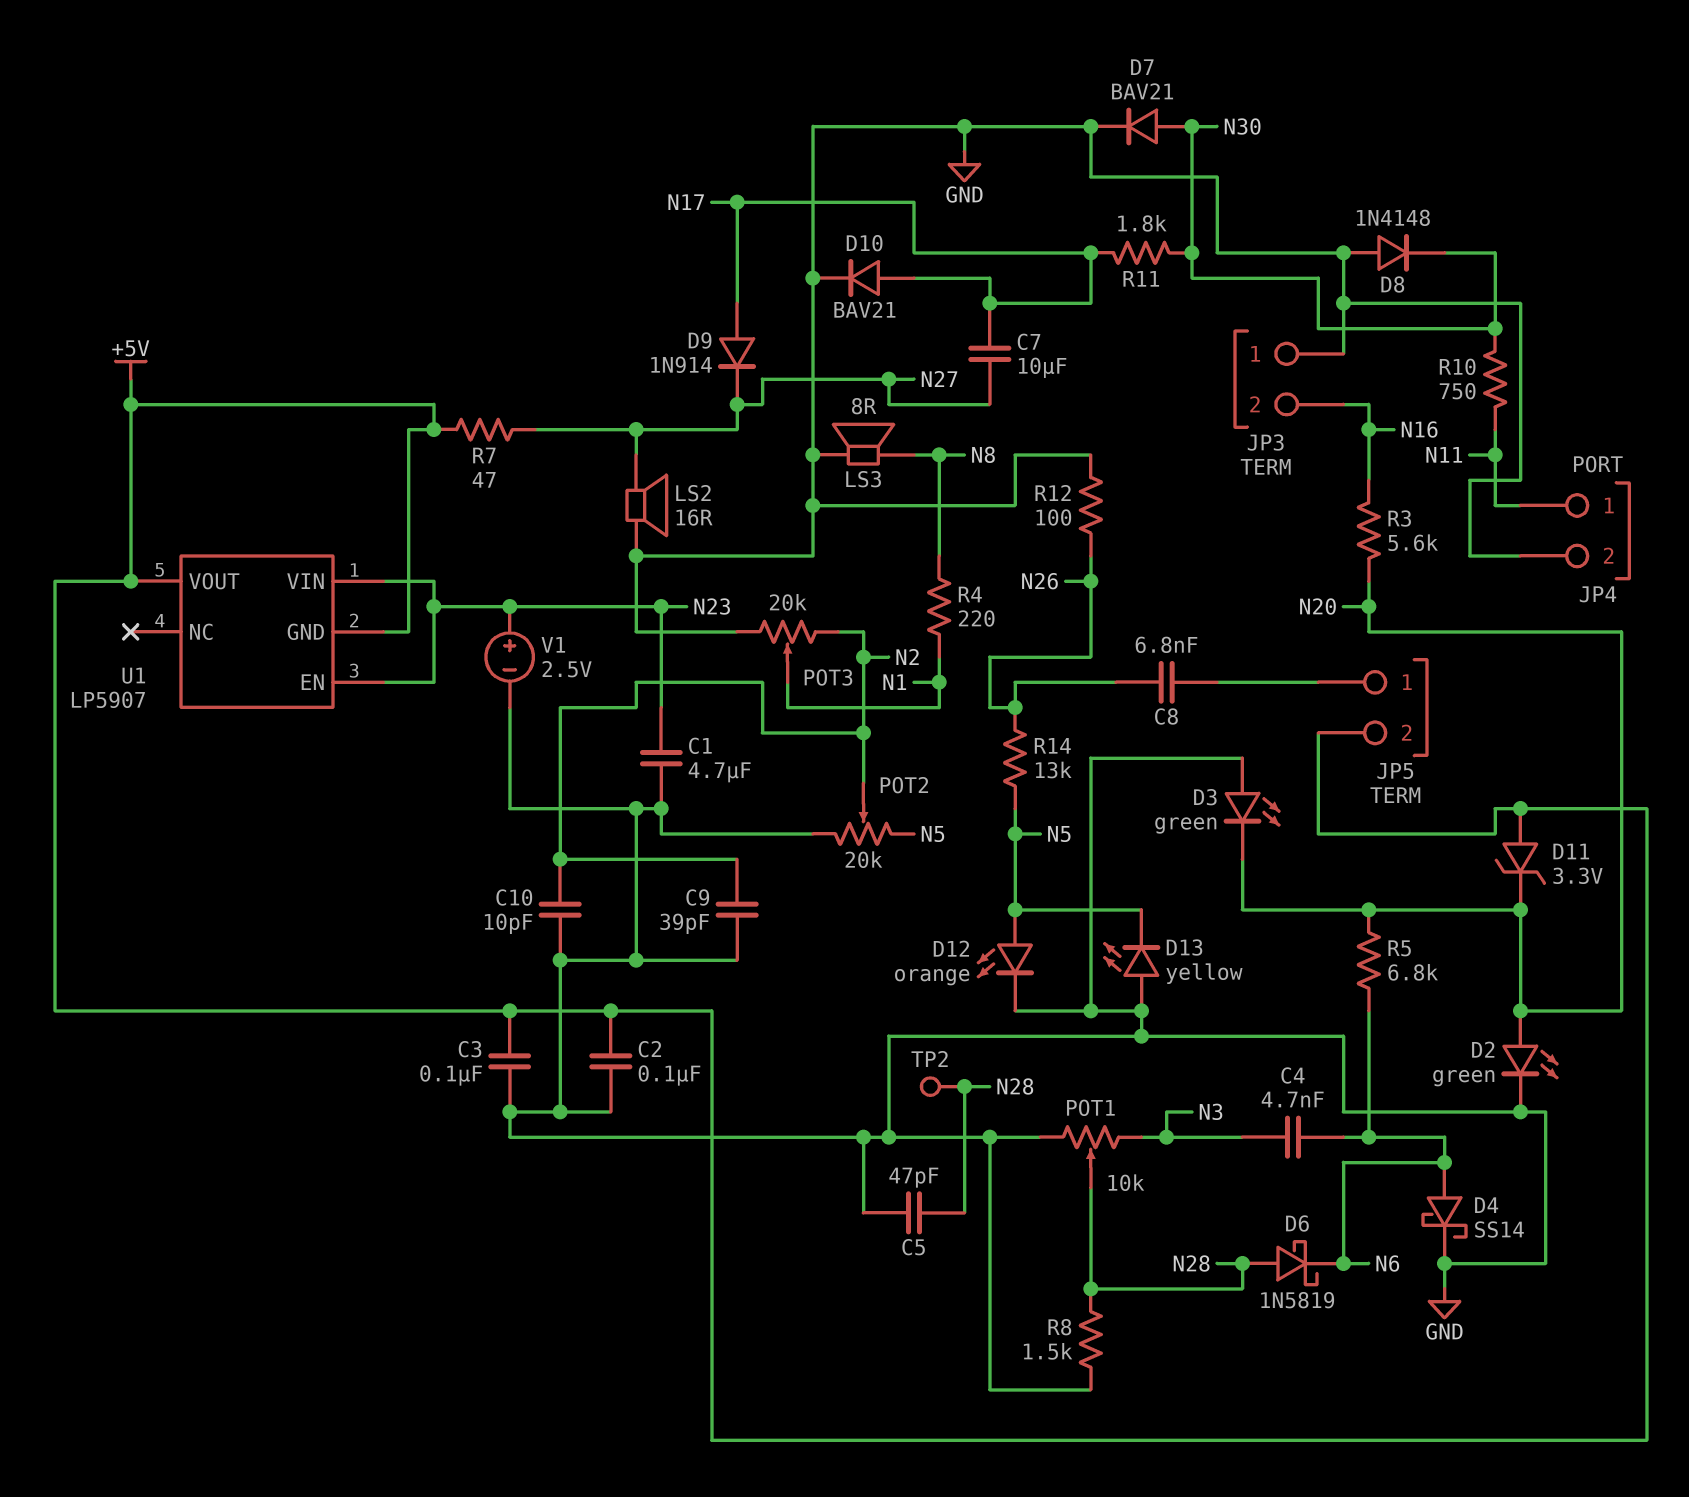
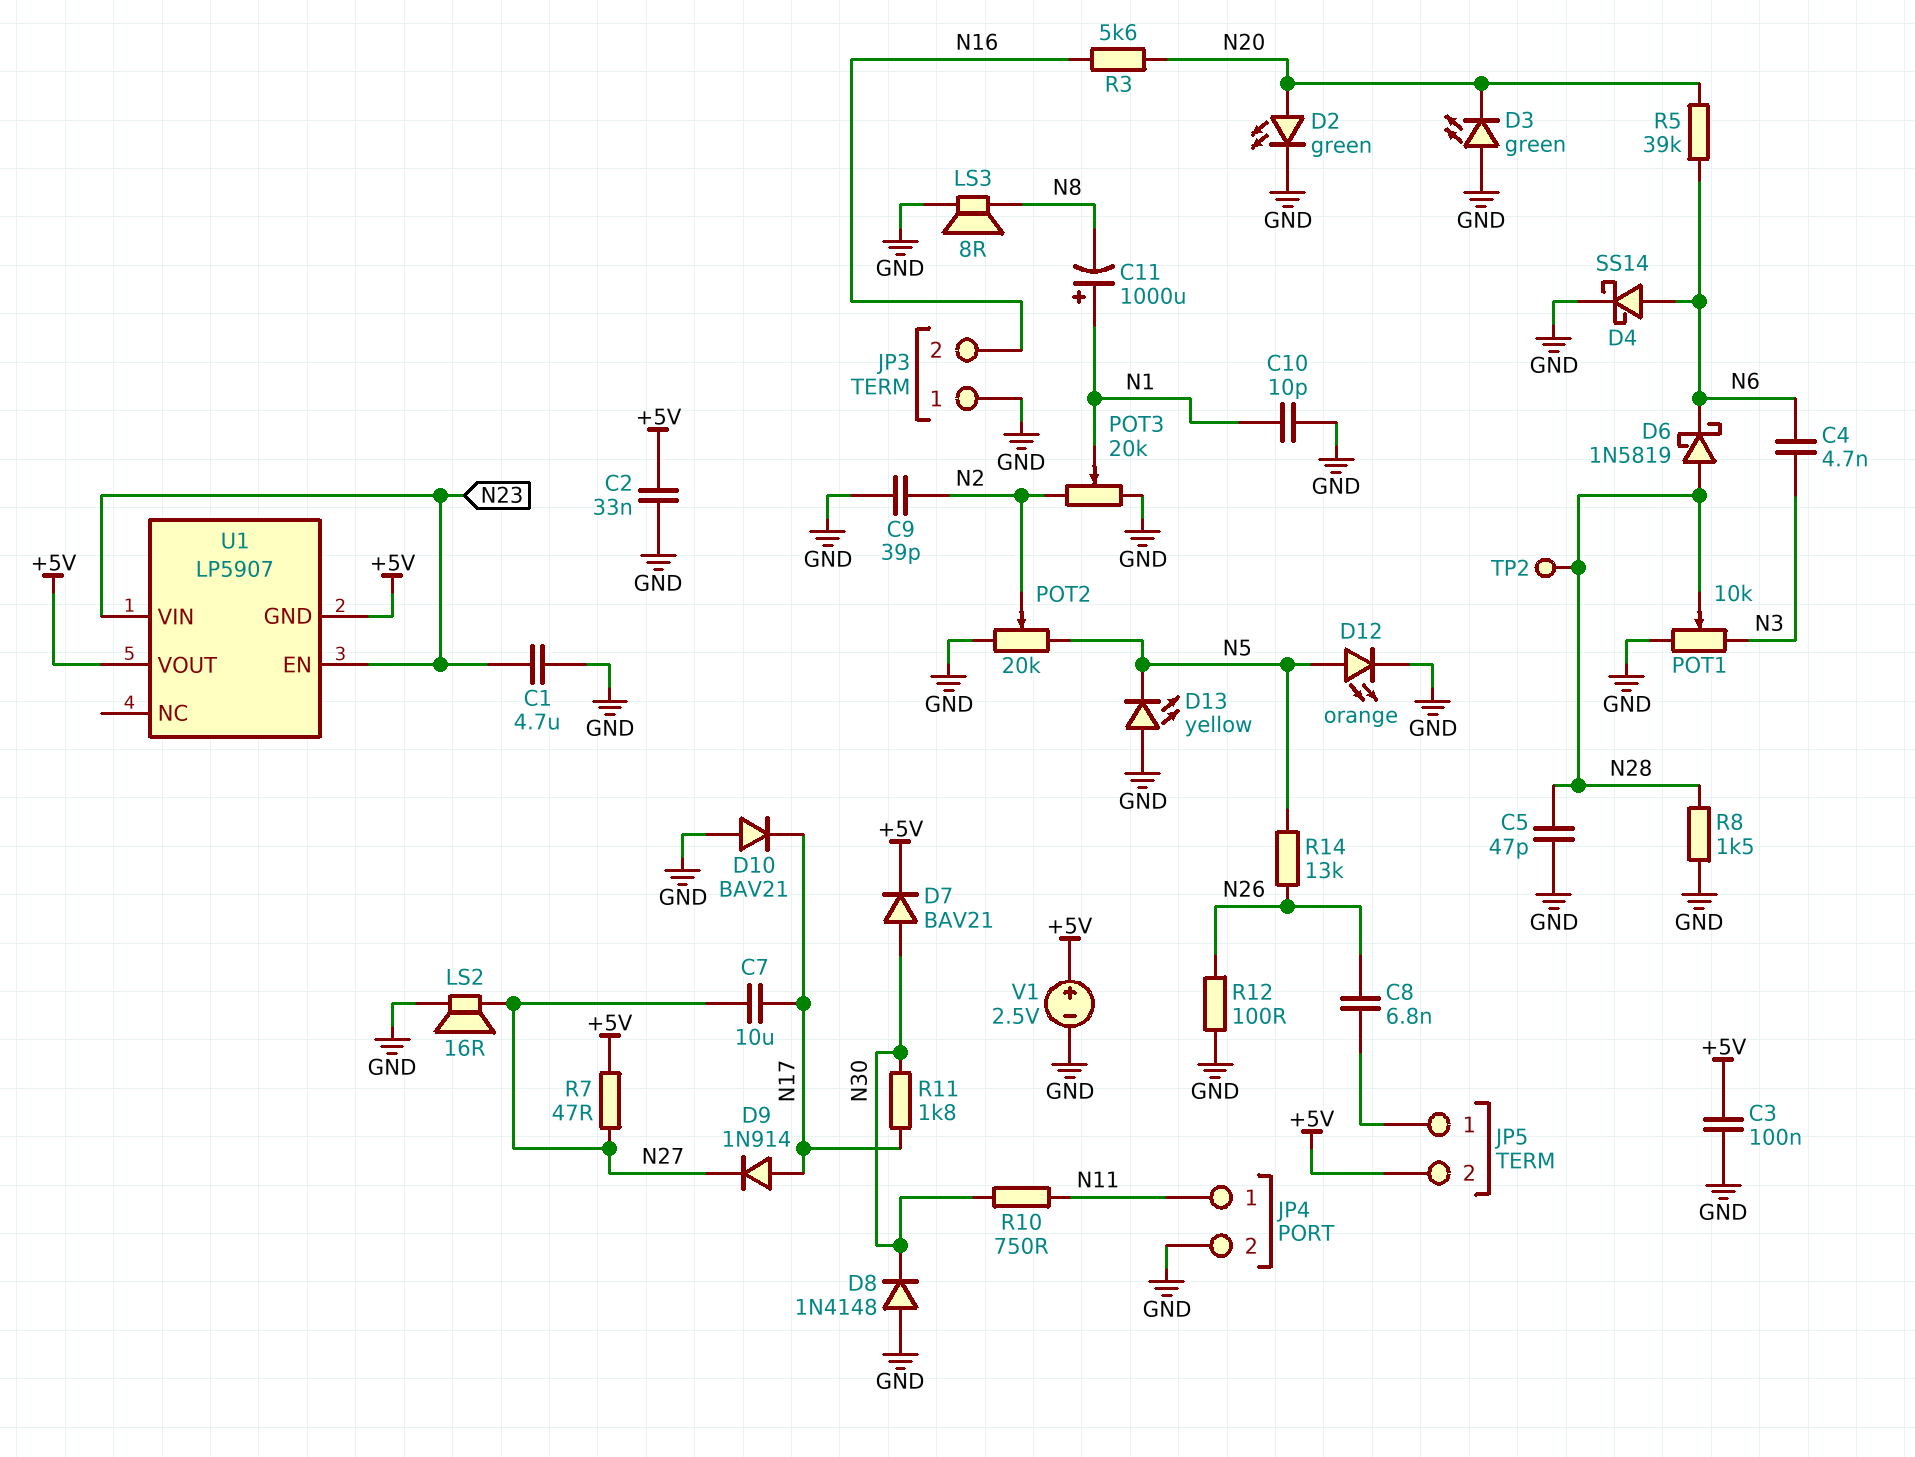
C2: 100nF (+5V, GND) -> 33nF (+5V, GND)
C10: 10pF (GND, N2) -> 10pF (GND, N1)
C11: none -> 1000uF (plus N1, minus N8)
D7: diode BAV21 (A N30, K GND) -> diode BAV21 (A N30, K +5V)
D10: diode BAV21 (A N17, K GND) -> diode BAV21 (A GND, K N17)
D11: zener 3.3V (A +5V, K N20) -> none
R4: 220 (N1, N8) -> none
R5: 6.8k (N6, N20) -> 39k (N6, N20)
V1: 2.5V (plus N23, minus GND) -> 2.5V (plus +5V, minus GND)

